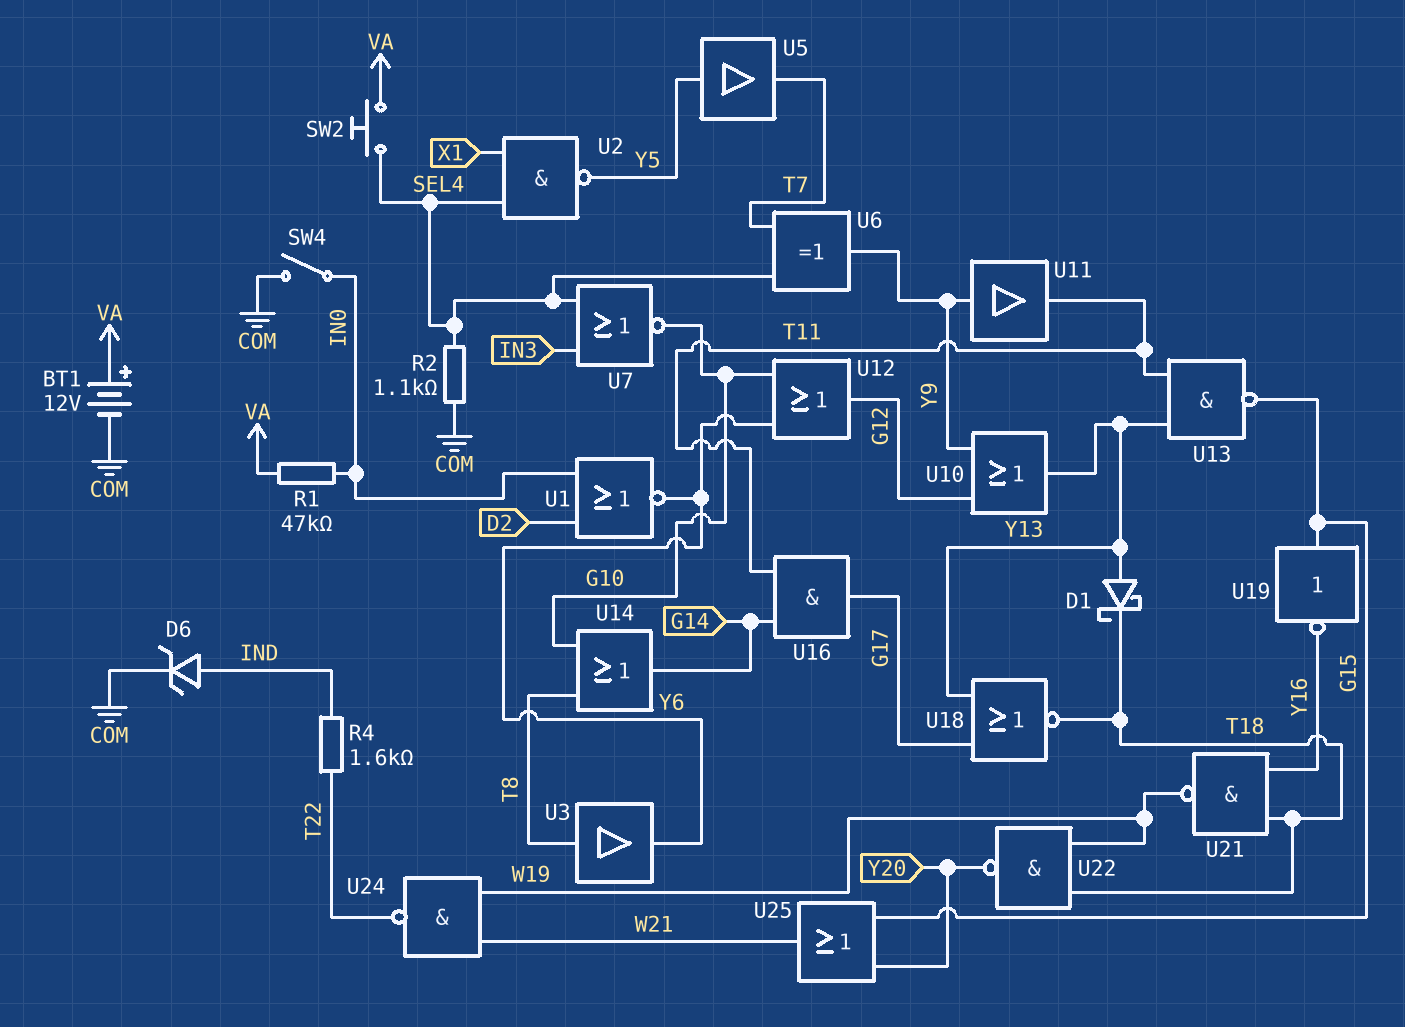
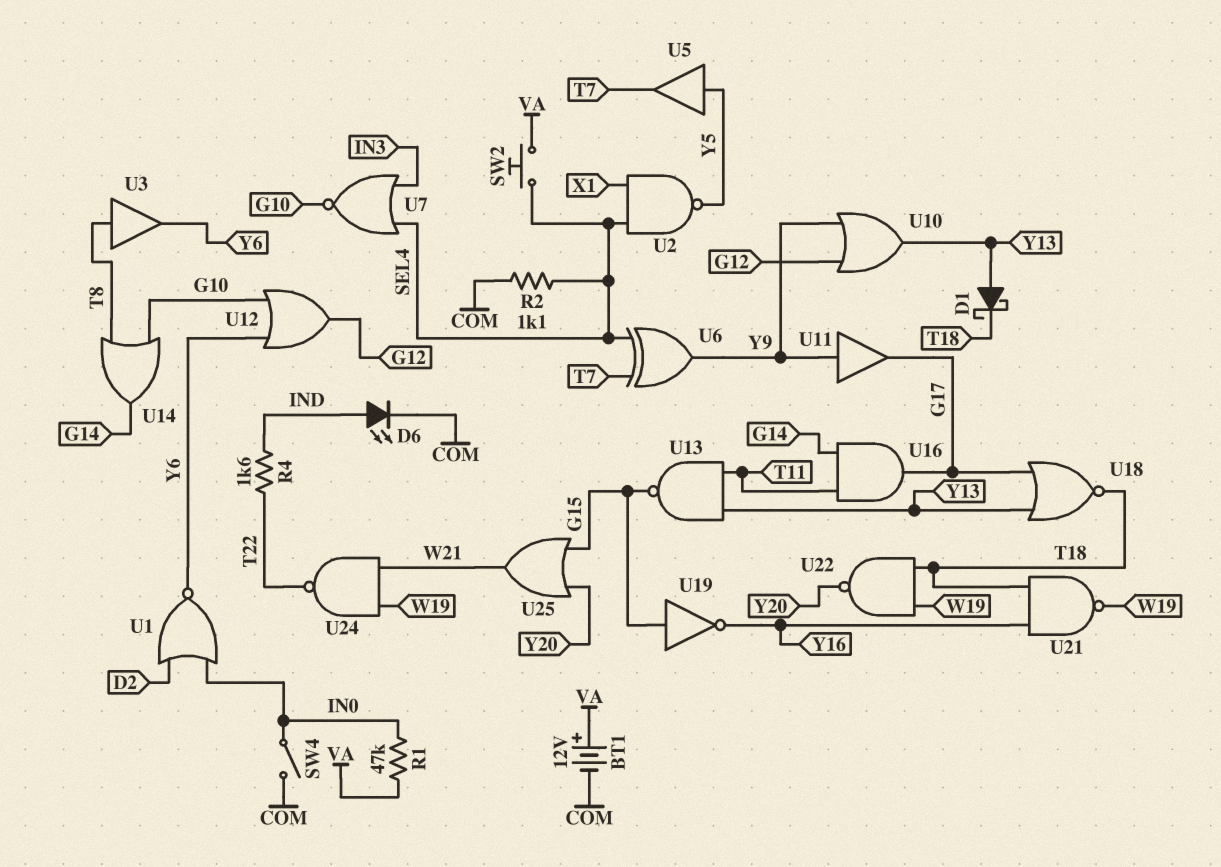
D6: zener (A IND, K COM) -> LED (A IND, K COM)
U11: buffer (in Y9, out T11) -> buffer (in Y9, out G17)

